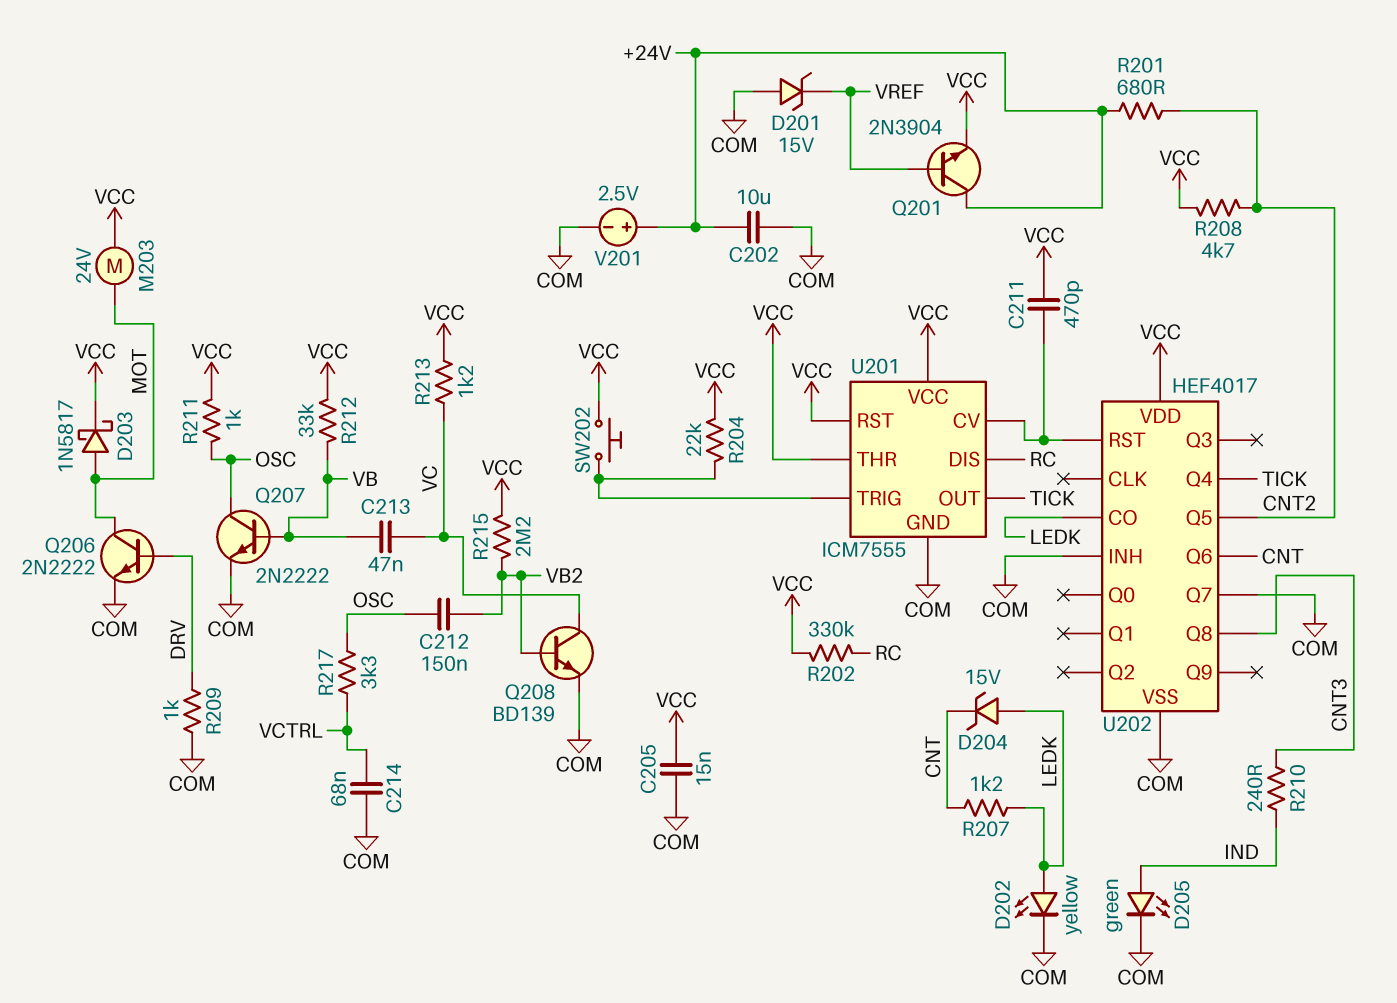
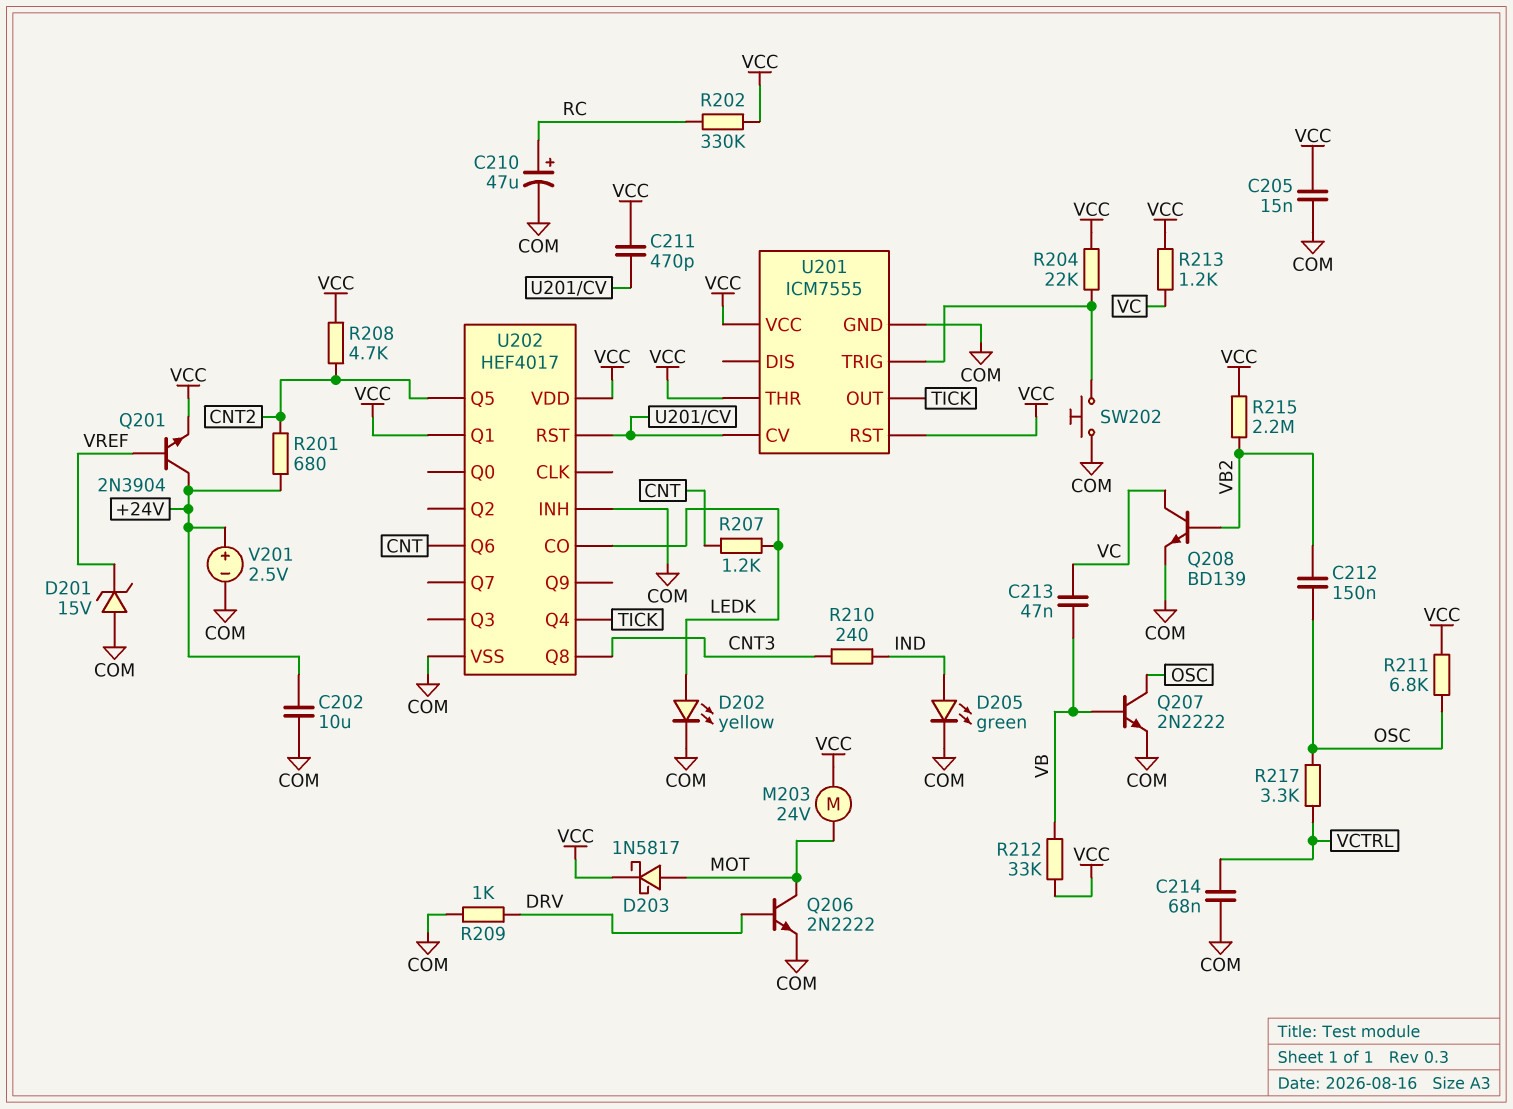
C210: none -> 47uF (plus RC, minus COM)
D204: zener 15V (A LEDK, K CNT) -> none
R211: 1k (OSC, VCC) -> 6.8k (OSC, VCC)
SW202: button (U201/TRIG, VCC) -> button (COM, U201/TRIG)
U201 pin DIS: RC -> none
U202 pin Q1: none -> VCC
U202 pin Q7: COM -> none

